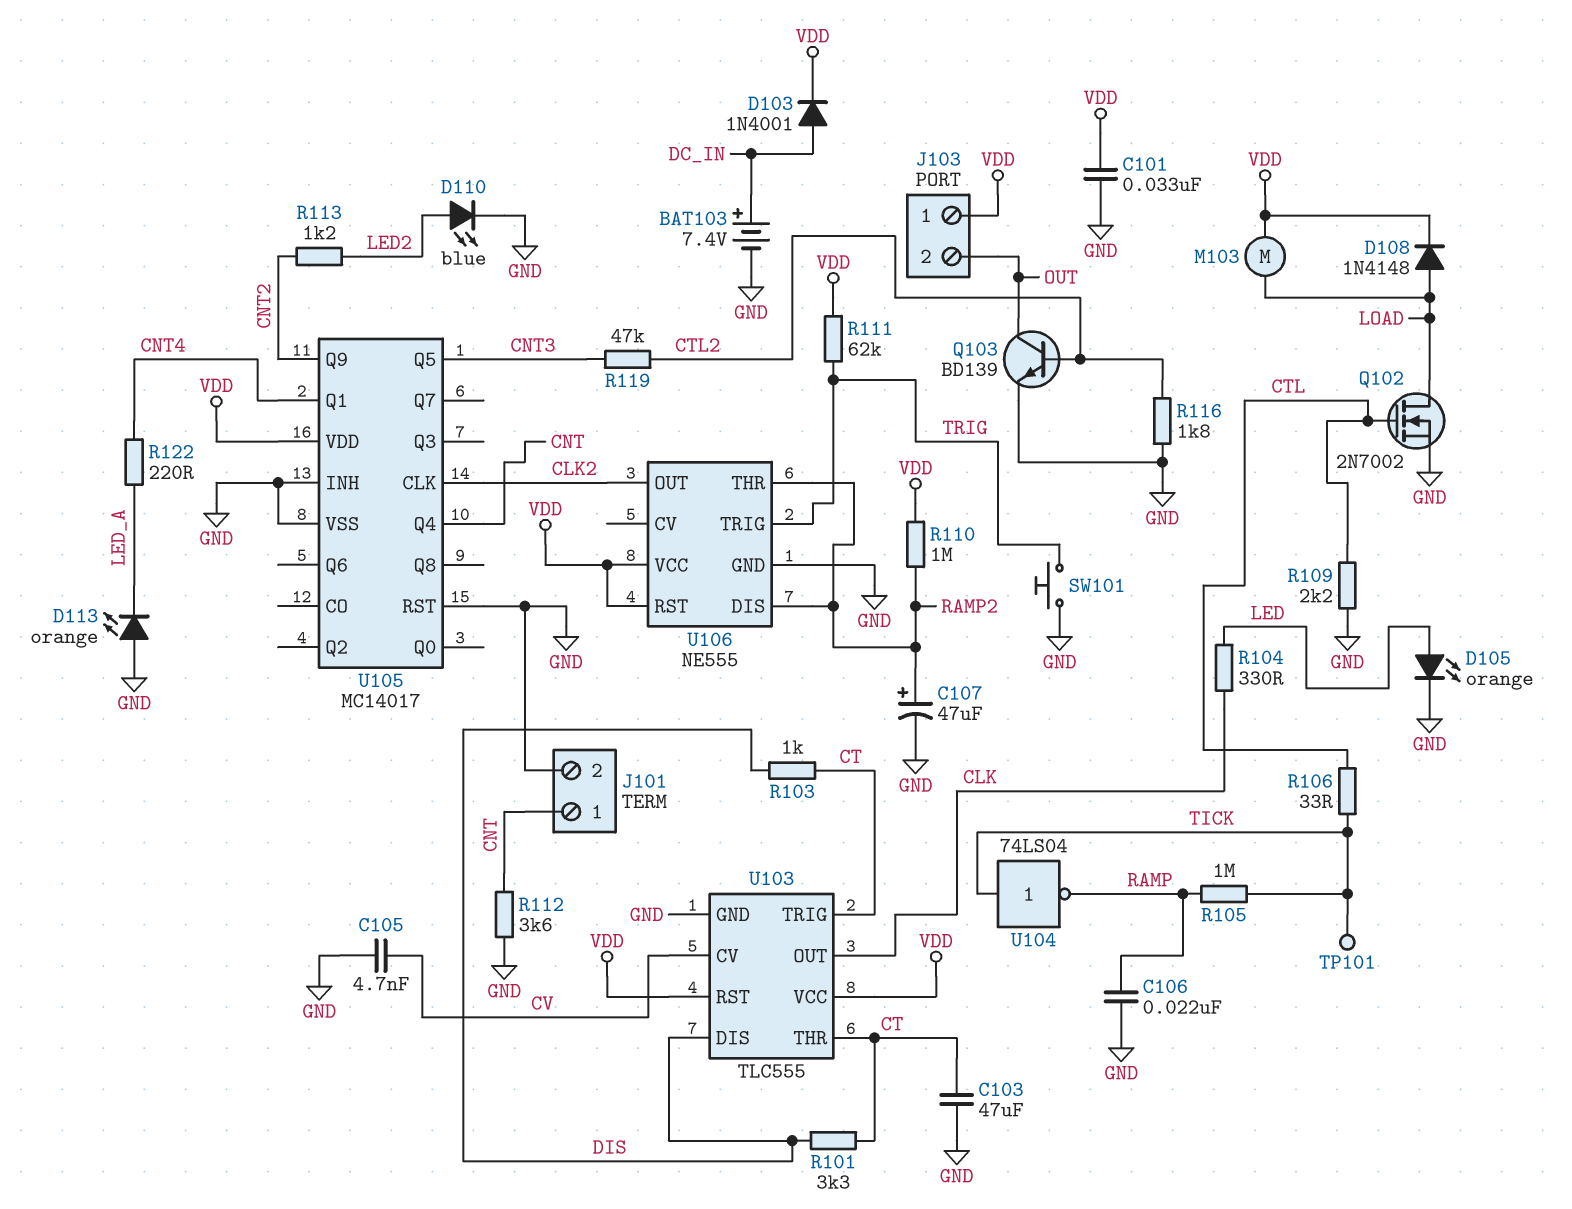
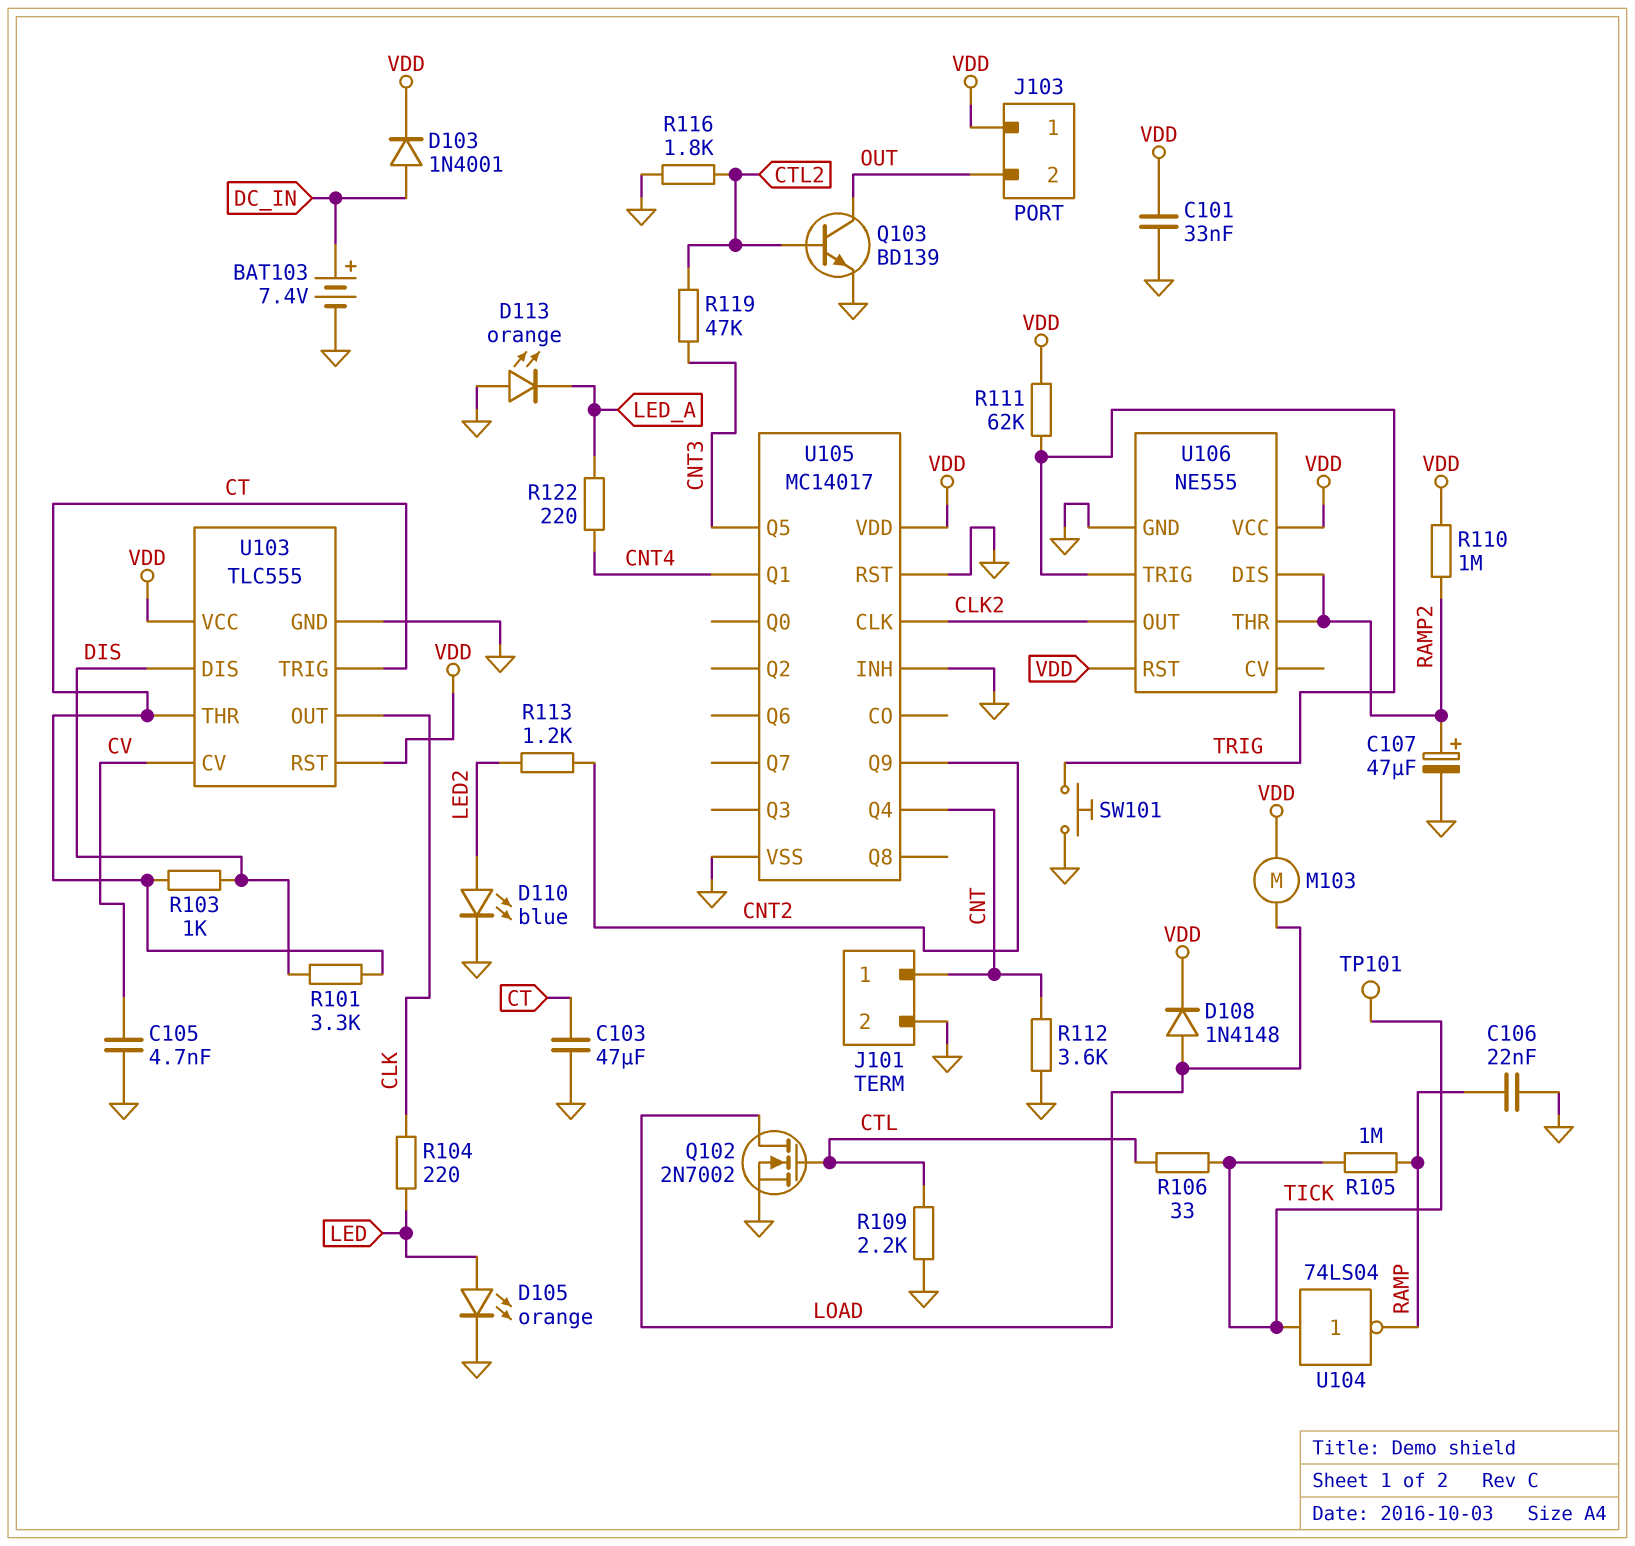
R104: 330 (CLK, LED) -> 220 (CLK, LED)

